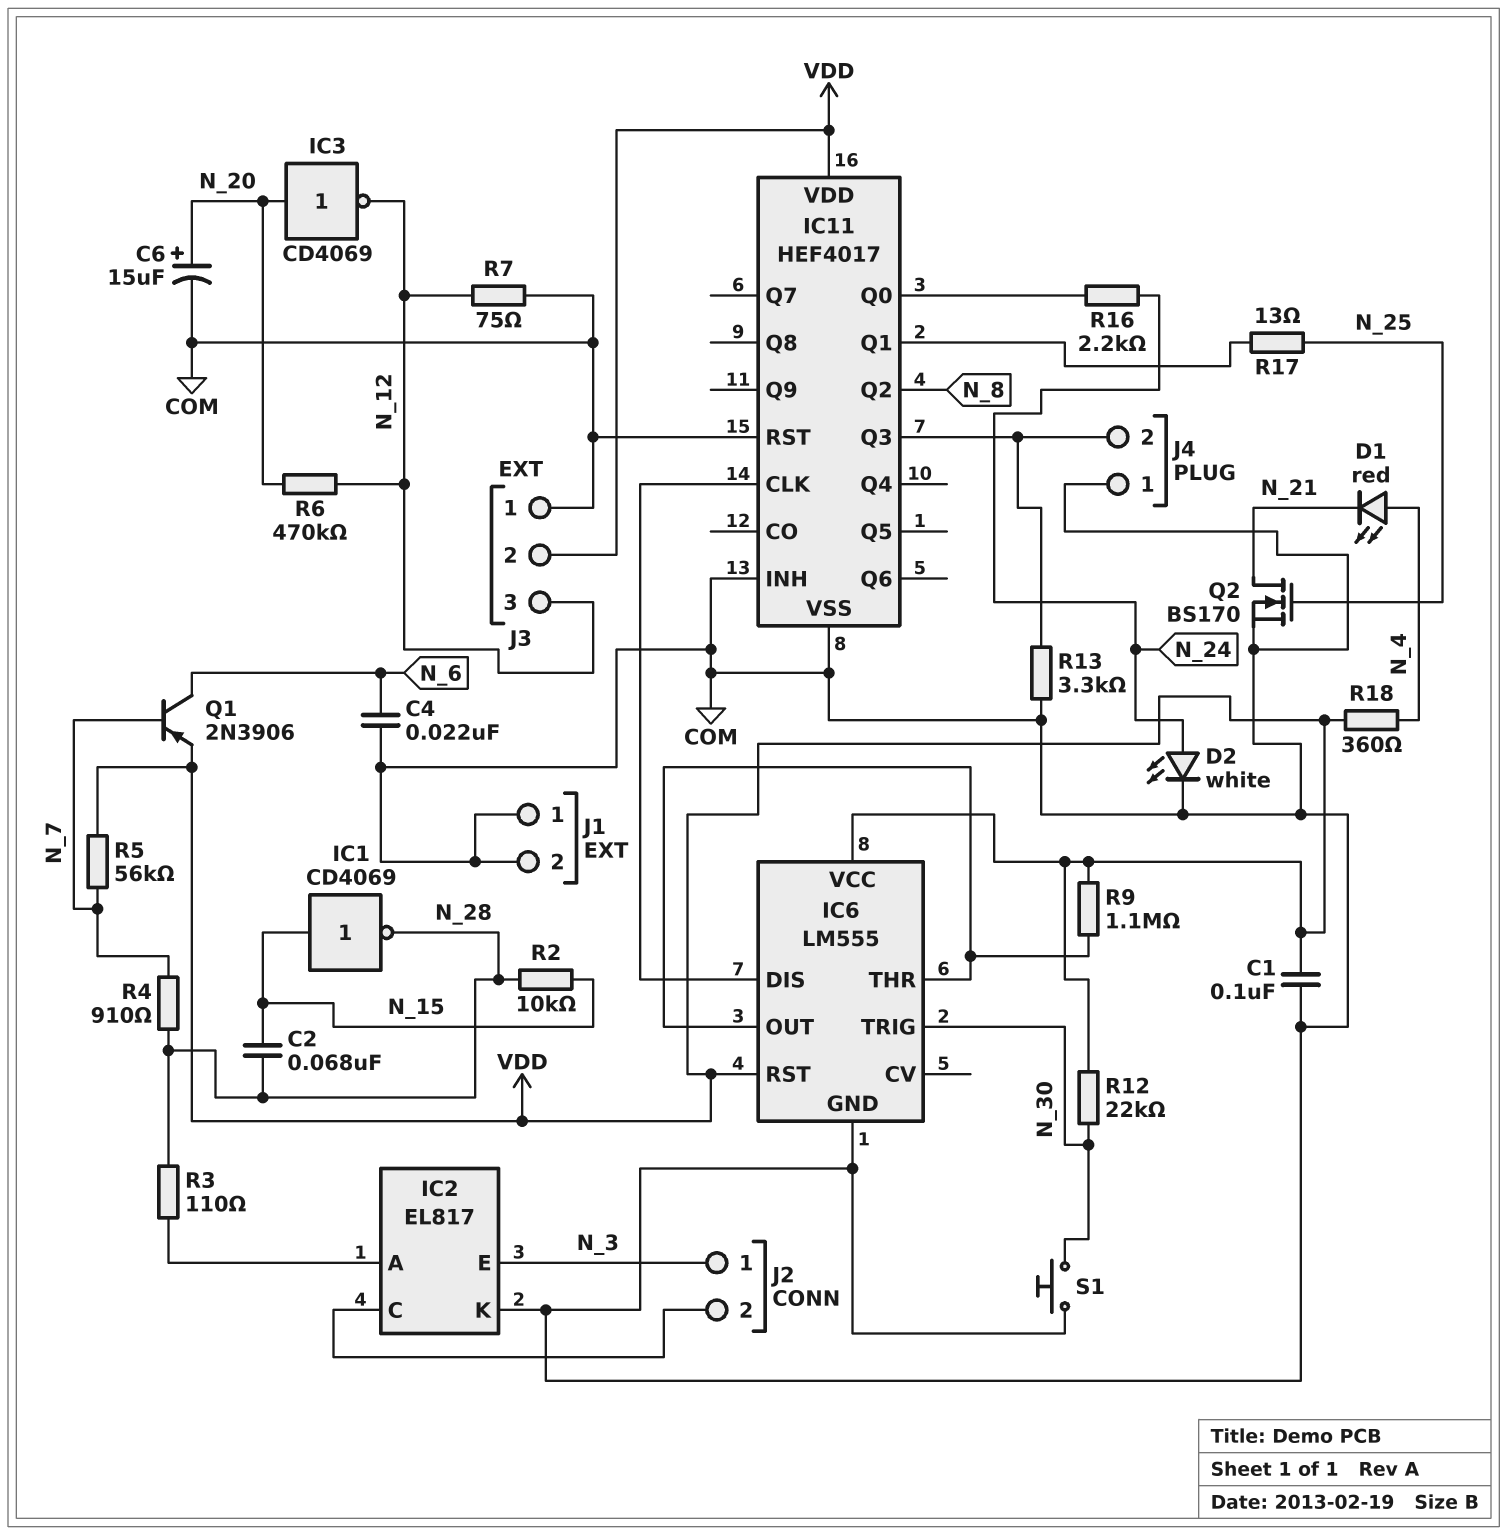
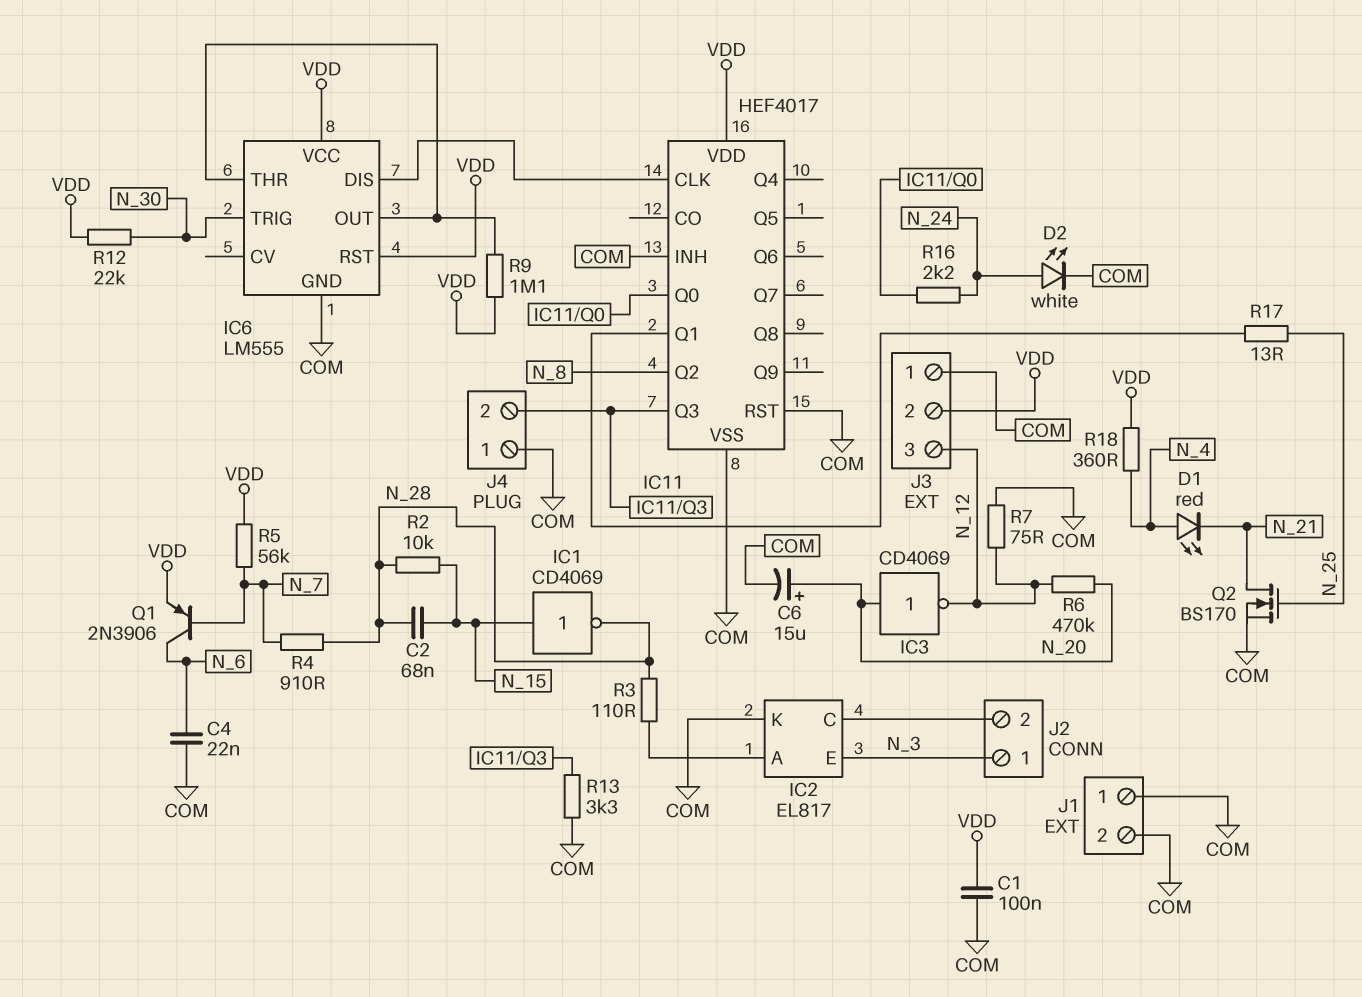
S1: button (COM, N_30) -> none

